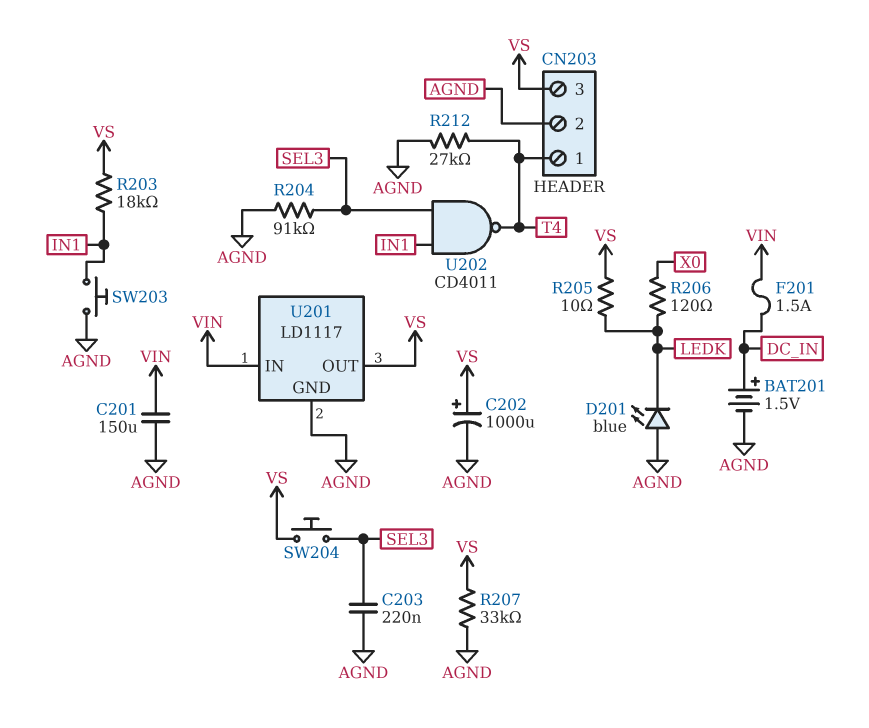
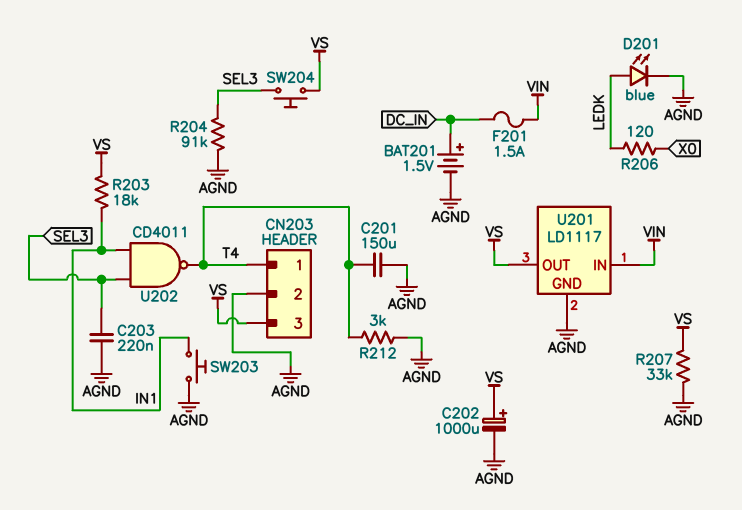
C201: 150uF (AGND, VIN) -> 150uF (AGND, T4)
D201: LED blue (A AGND, K LEDK) -> LED blue (A LEDK, K AGND)
R205: 10 (LEDK, VS) -> none
R212: 27k (AGND, T4) -> 3k (AGND, T4)

